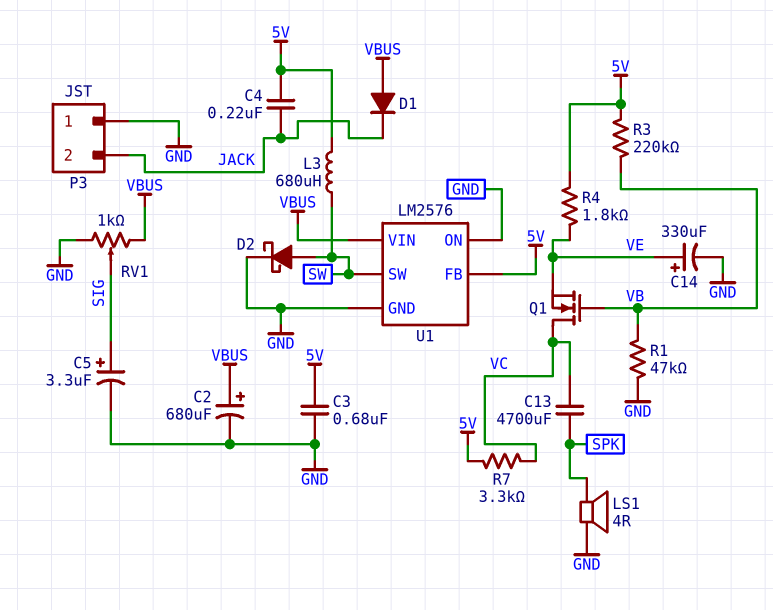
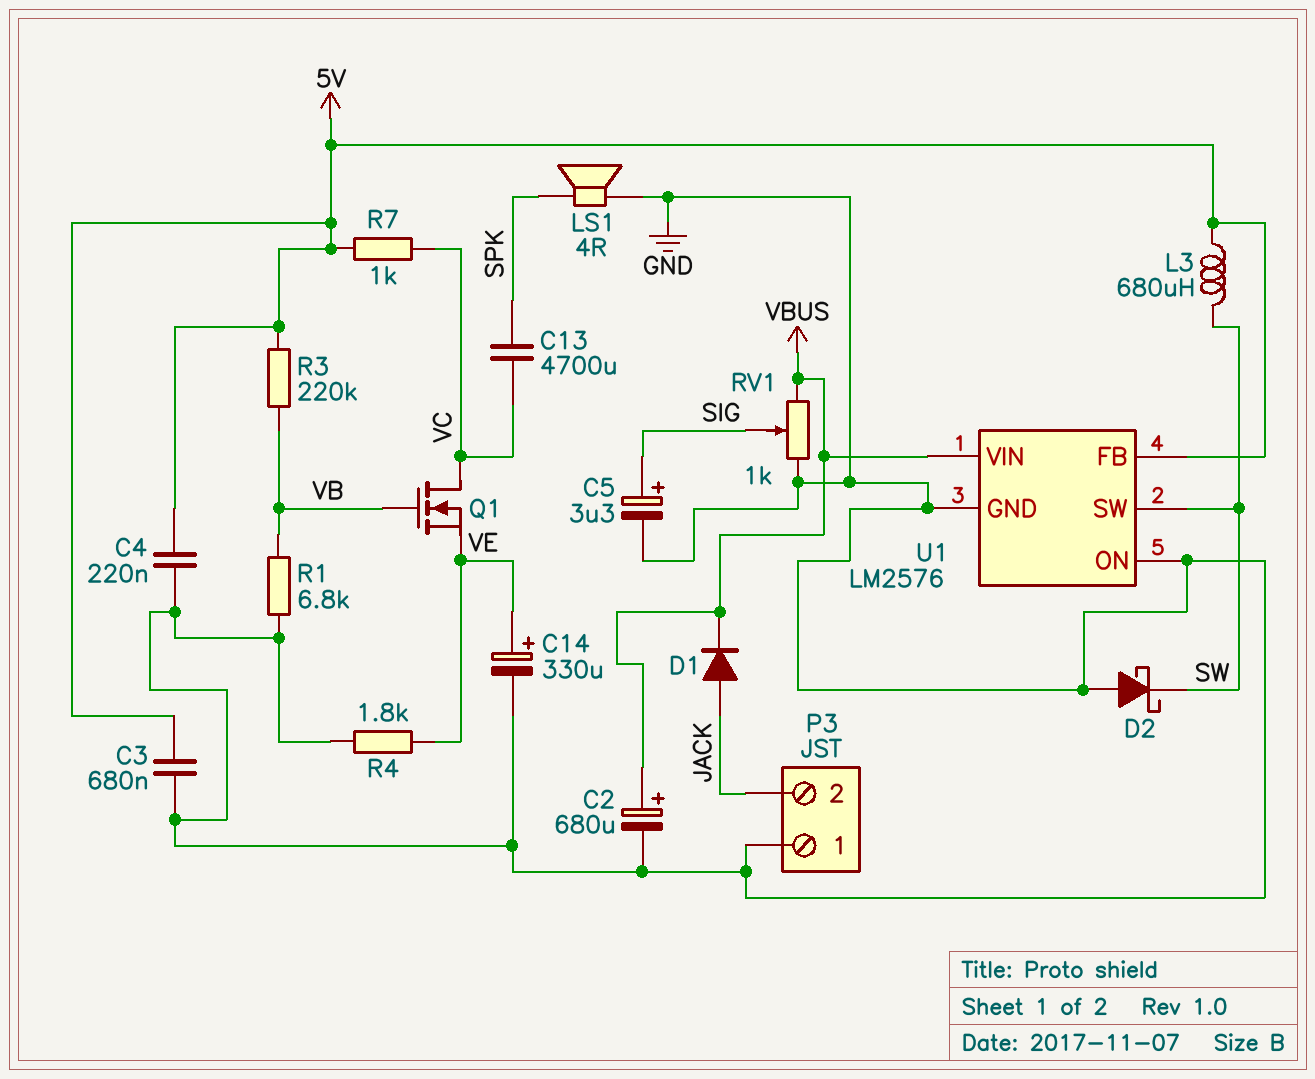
C4: 220nF (5V, JACK) -> 220nF (5V, GND)
D1: diode (A VBUS, K JACK) -> diode (A JACK, K VBUS)
D2: schottky (A SW, K GND) -> schottky (A GND, K SW)
R1: 47k (GND, VB) -> 6.8k (GND, VB)
R4: 1.8k (5V, VE) -> 1.8k (GND, VE)
R7: 3.3k (5V, VC) -> 1k (5V, VC)

